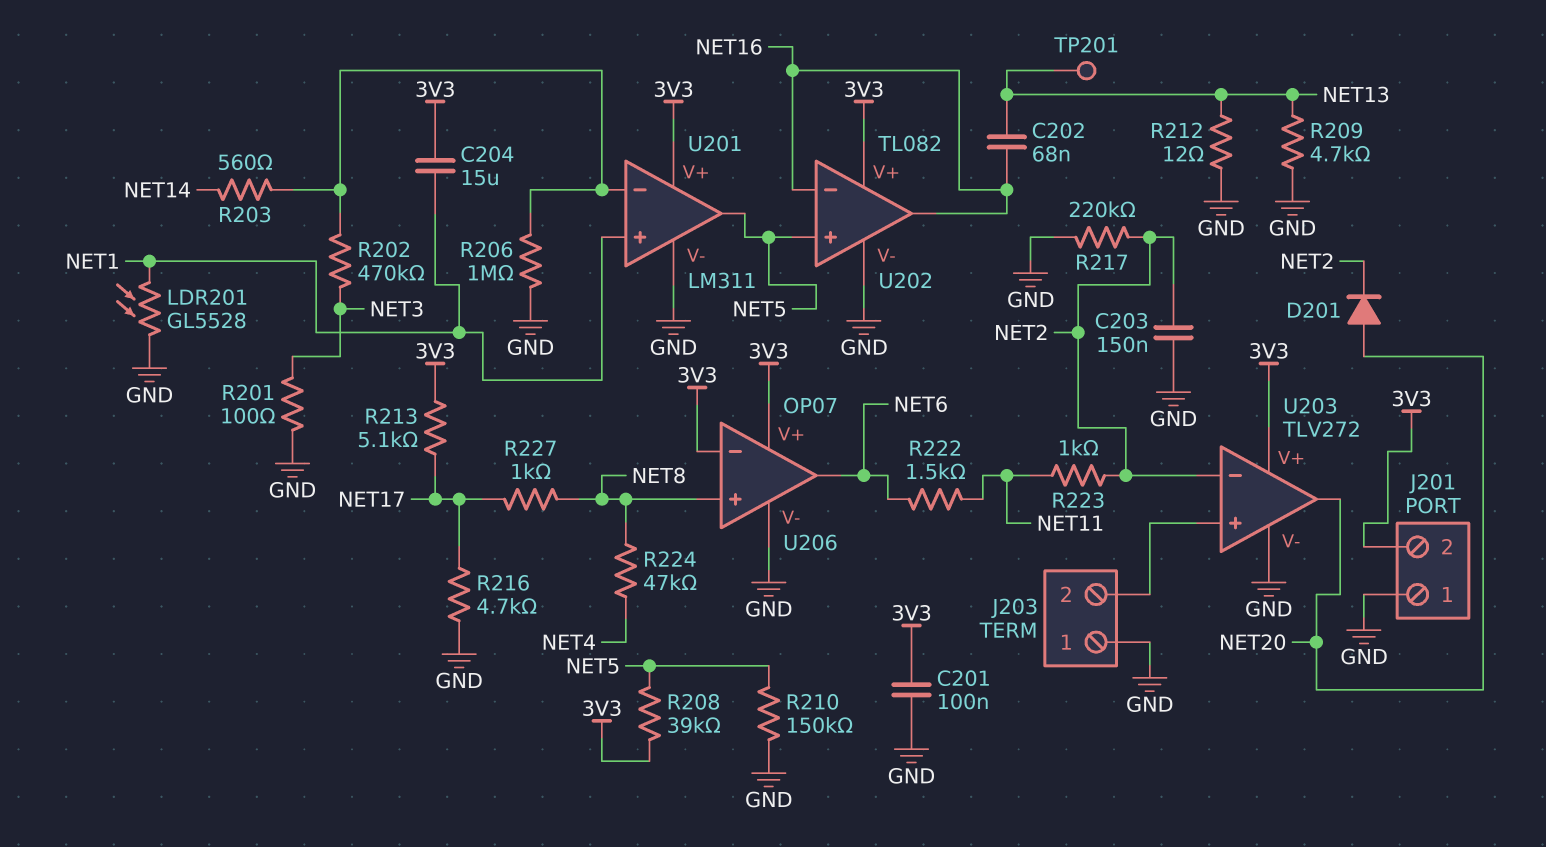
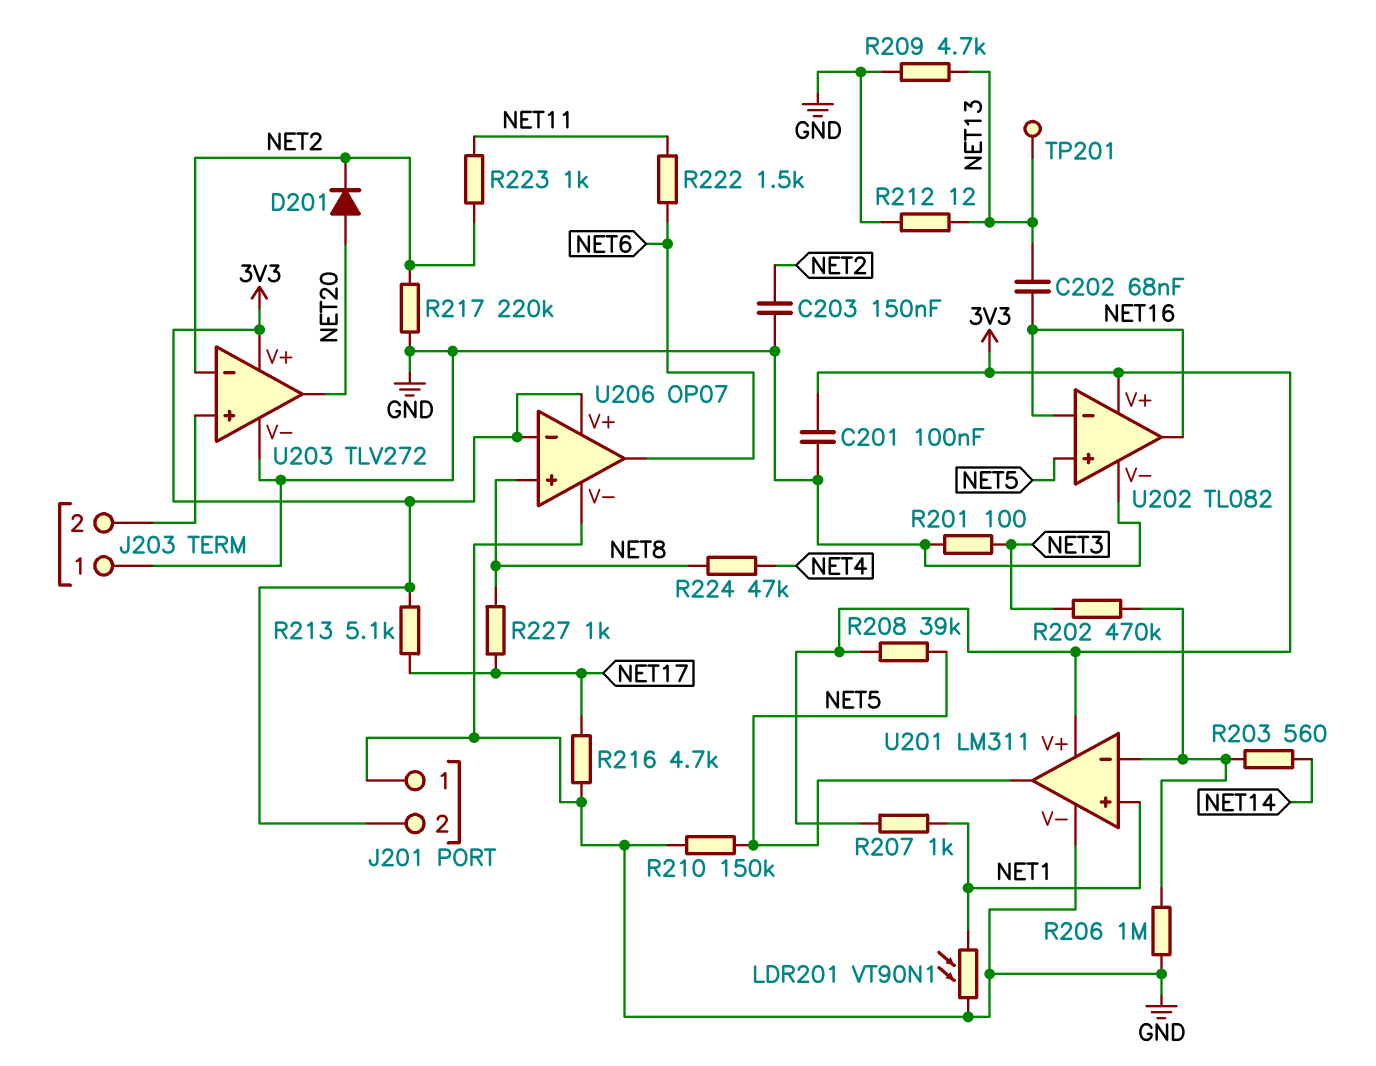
C204: 15uF (3V3, NET1) -> none
LDR201: GL5528 (GND, NET1) -> VT90N1 (GND, NET1)
R207: none -> 1k (3V3, NET1)

